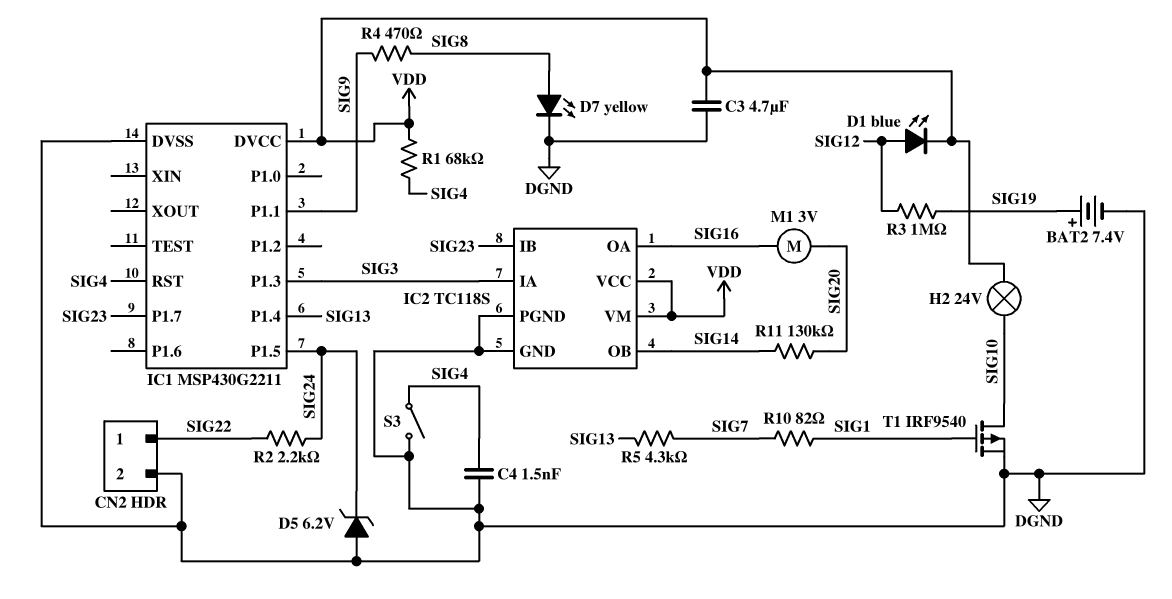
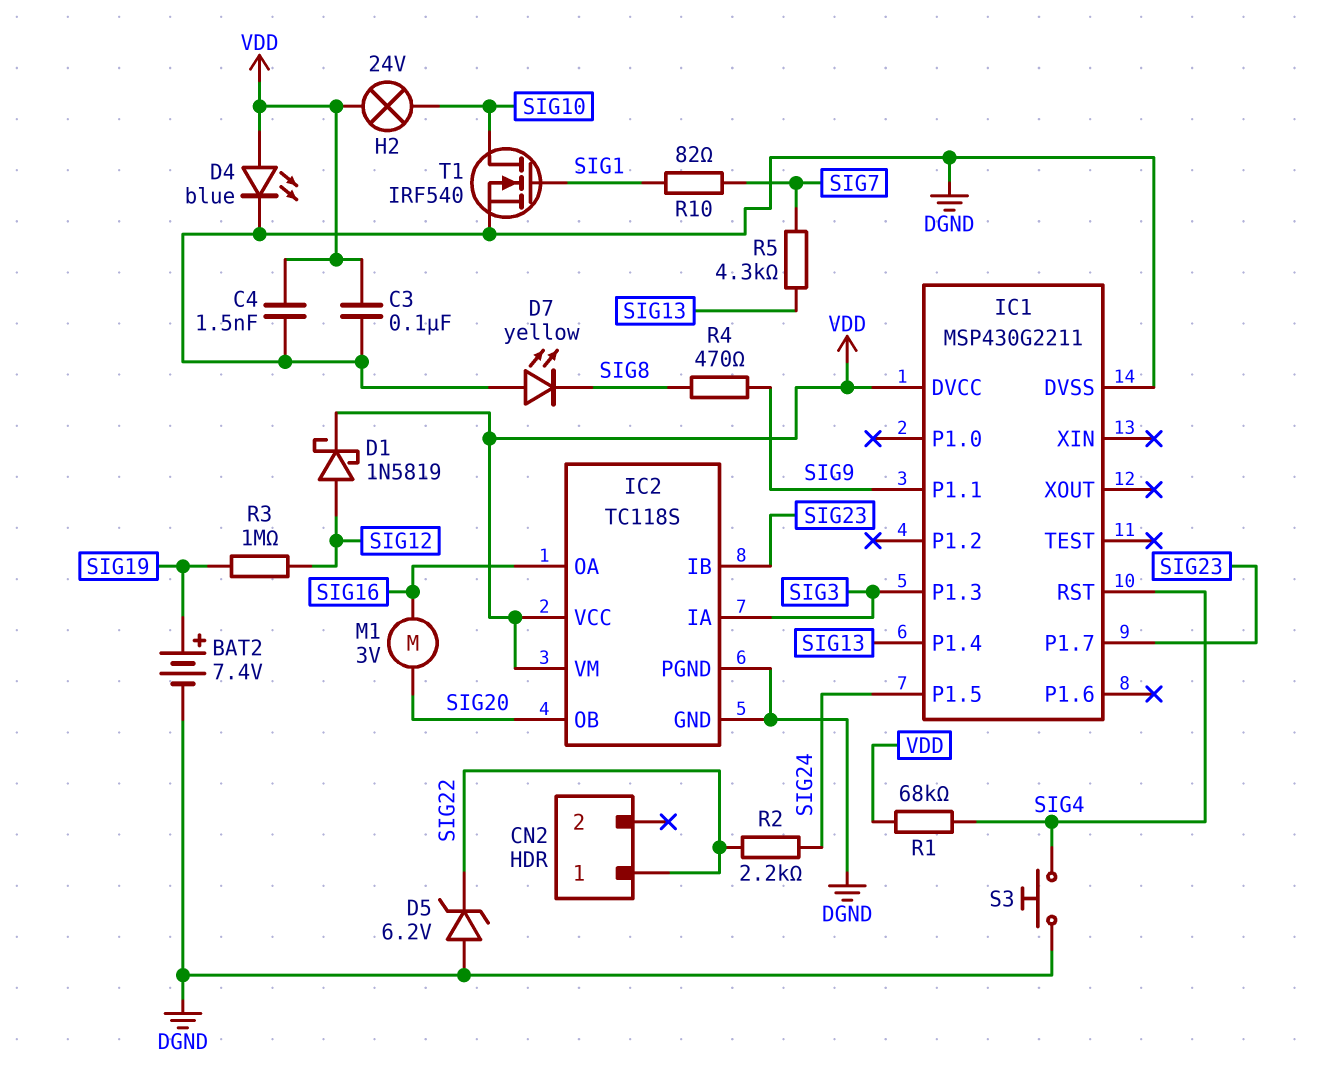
C3: 4.7uF (DGND, VDD) -> 100nF (DGND, VDD)
C4: 1.5nF (DGND, SIG4) -> 1.5nF (DGND, VDD)
CN2 pin 2: DGND -> none
D1: LED blue (A SIG12, K VDD) -> schottky 1N5819 (A SIG12, K VDD)
D4: none -> LED blue (A VDD, K DGND)
D5: zener 6.2V (A DGND, K SIG24) -> zener 6.2V (A DGND, K SIG22)
D7: LED yellow (A SIG8, K DGND) -> LED yellow (A DGND, K SIG8)
IC2 pin OB: SIG14 -> SIG20
R11: 130k (SIG14, SIG20) -> none
S3: switch (DGND, SIG4) -> button (DGND, SIG4)
T1: PMOS IRF9540 (G SIG1, D SIG10, S DGND) -> NMOS IRF540 (G SIG1, D SIG10, S DGND)

